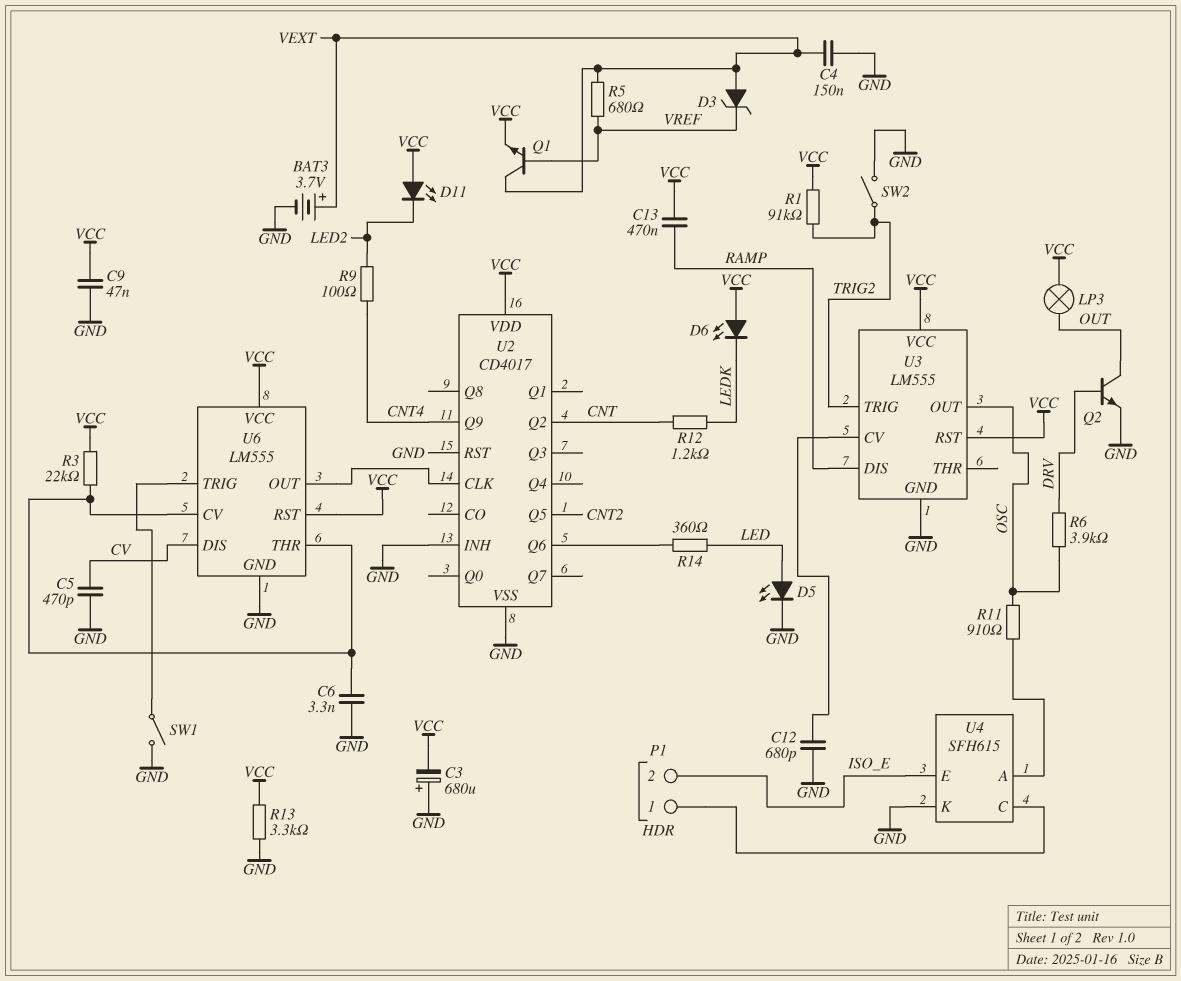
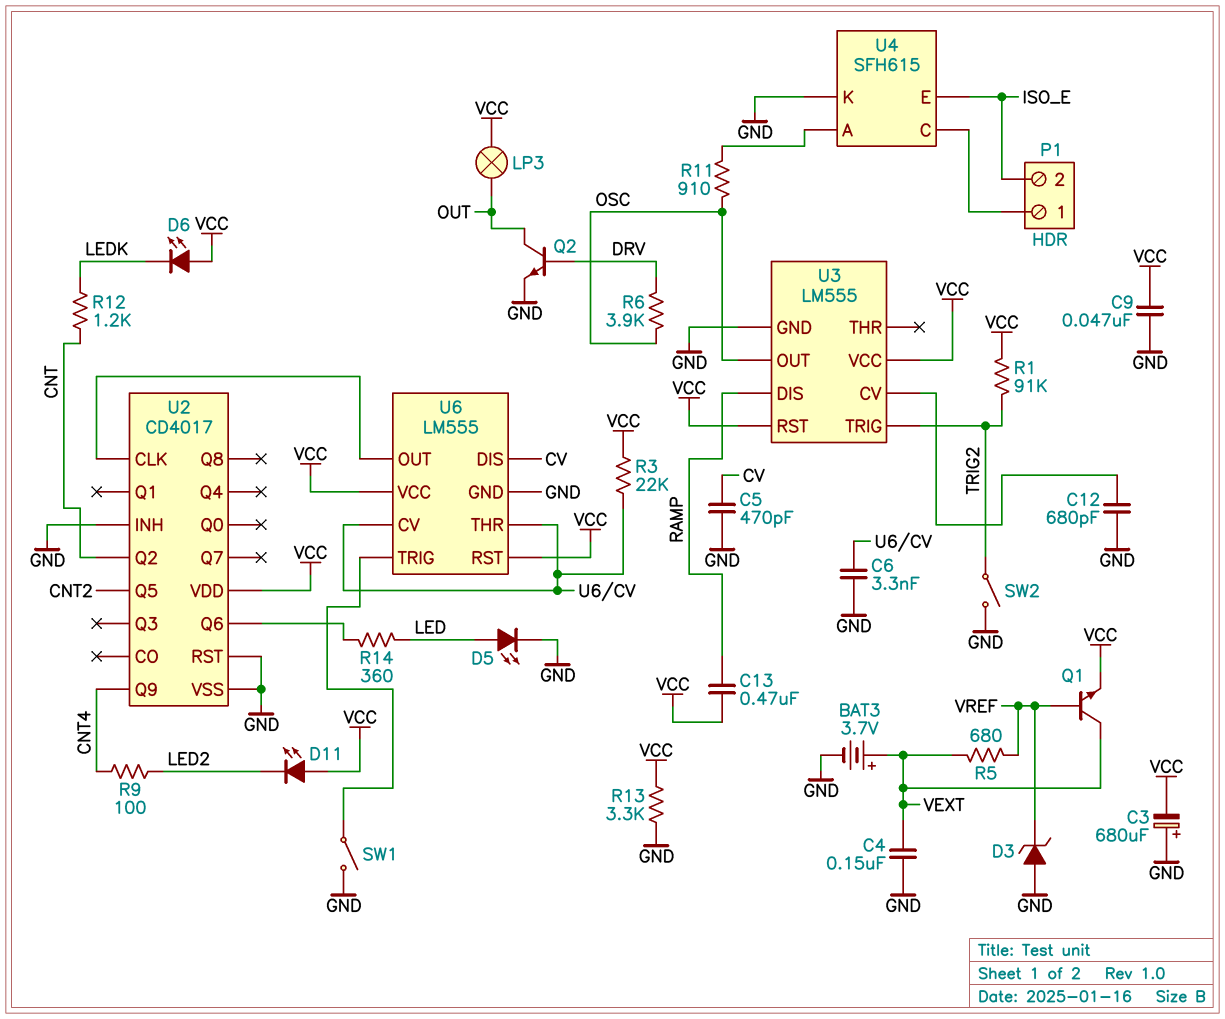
D3: zener (A VEXT, K VREF) -> zener (A GND, K VREF)

